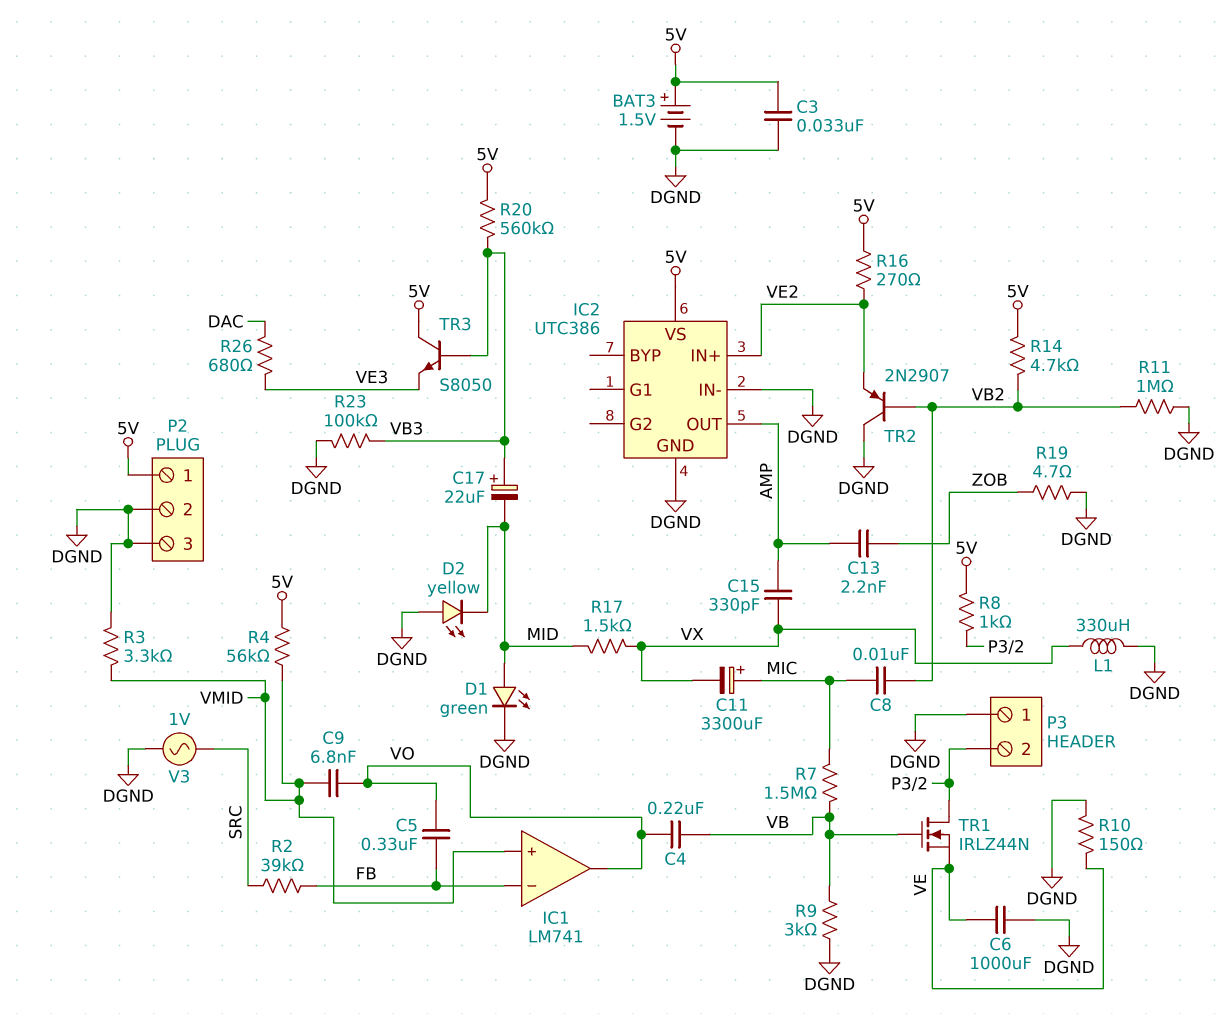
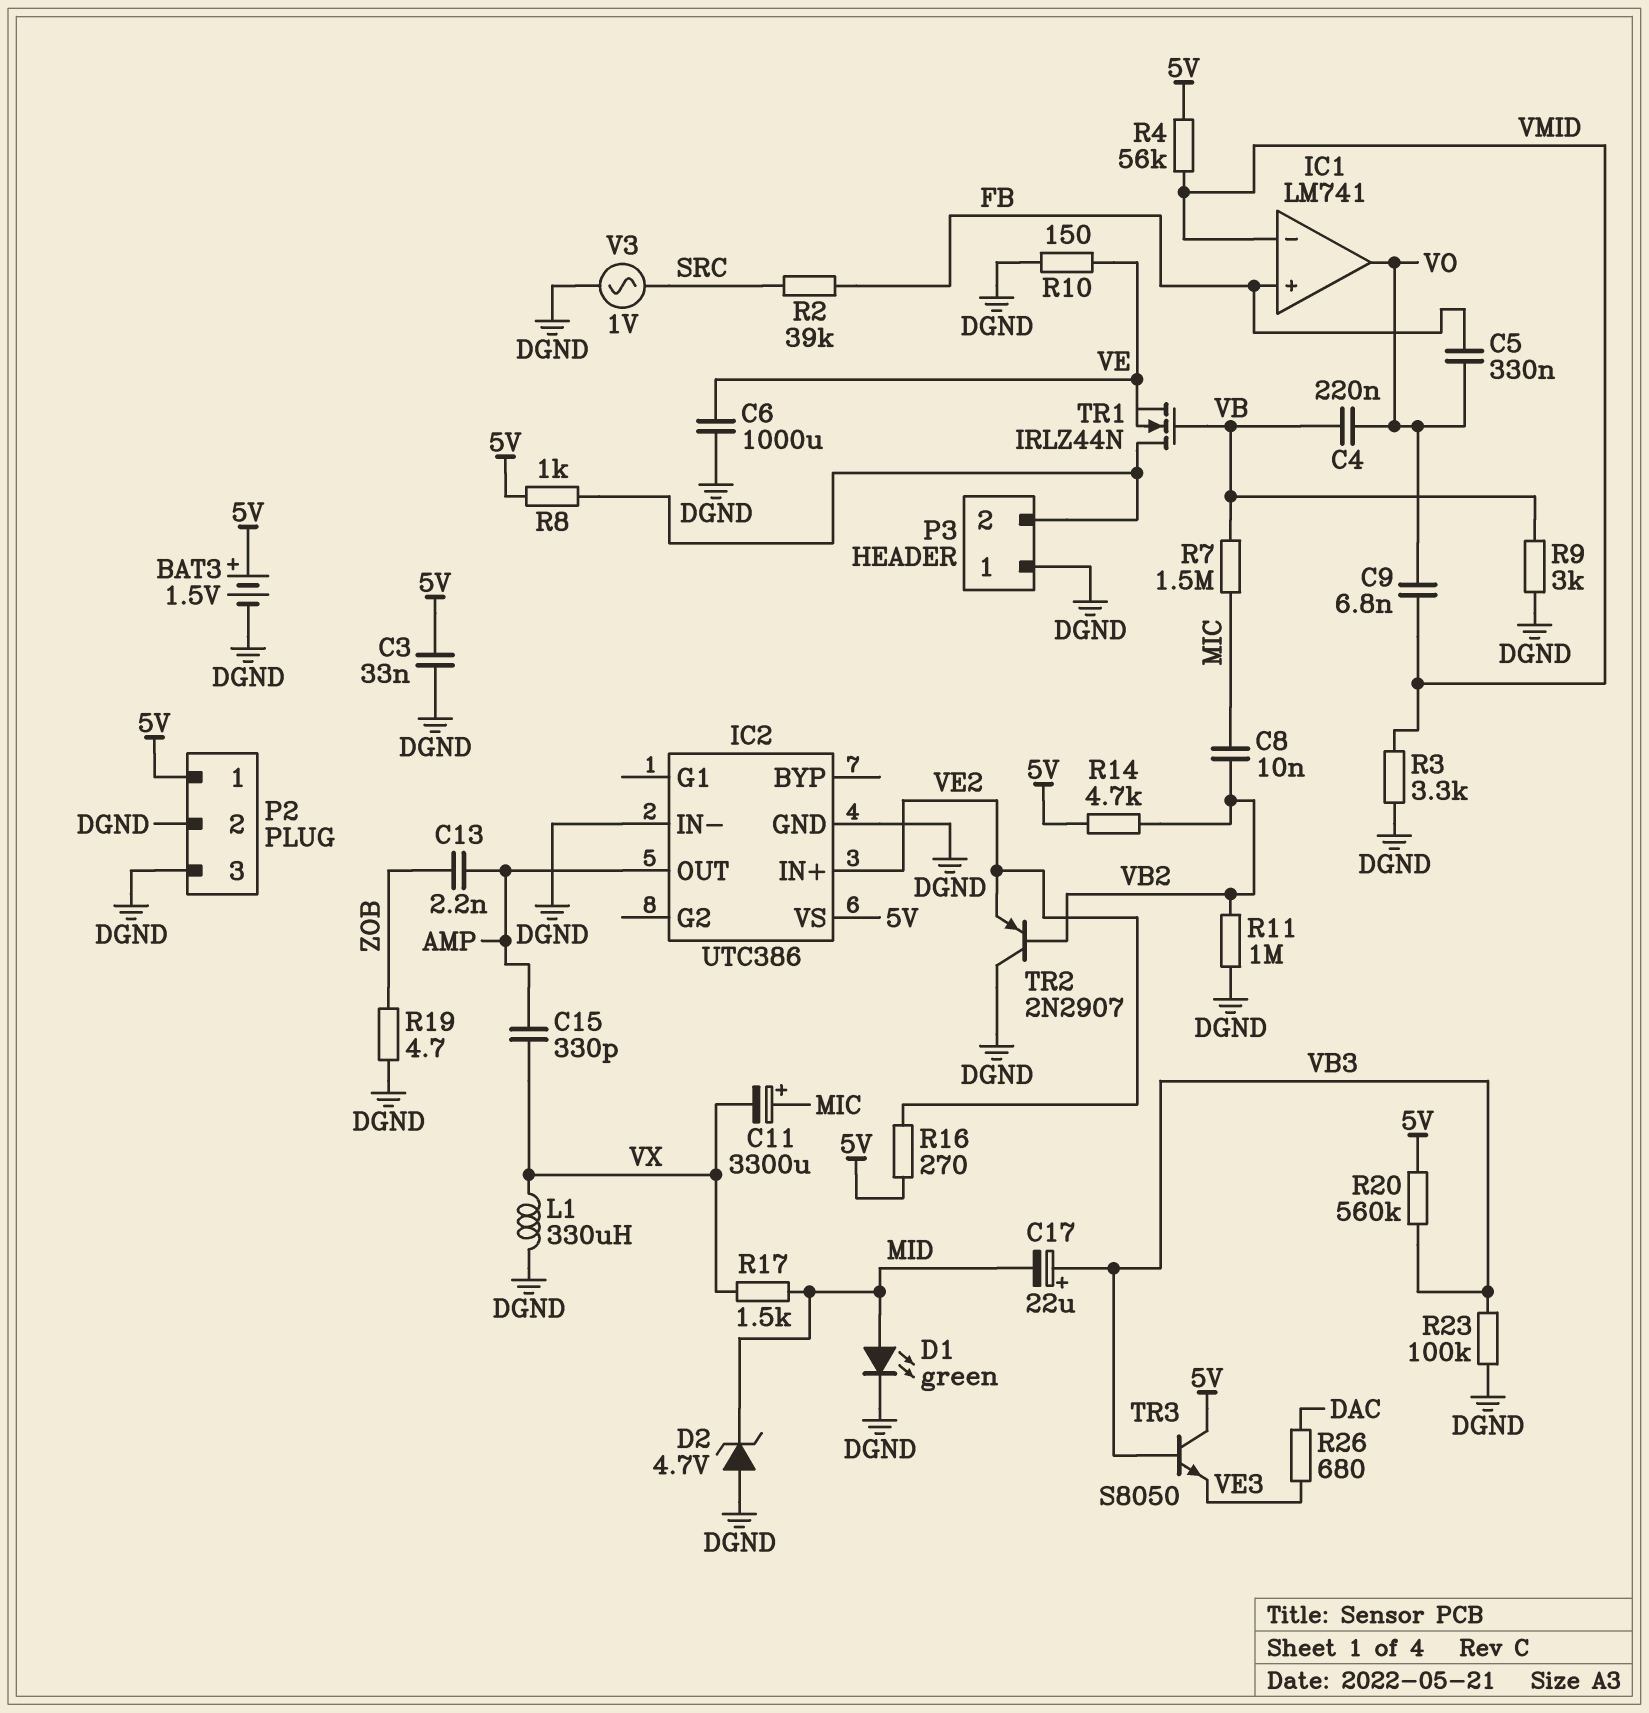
D2: LED yellow (A DGND, K MID) -> zener 4.7V (A DGND, K MID)
IC1 pin in+: VMID -> FB
IC1 pin in-: FB -> VMID

